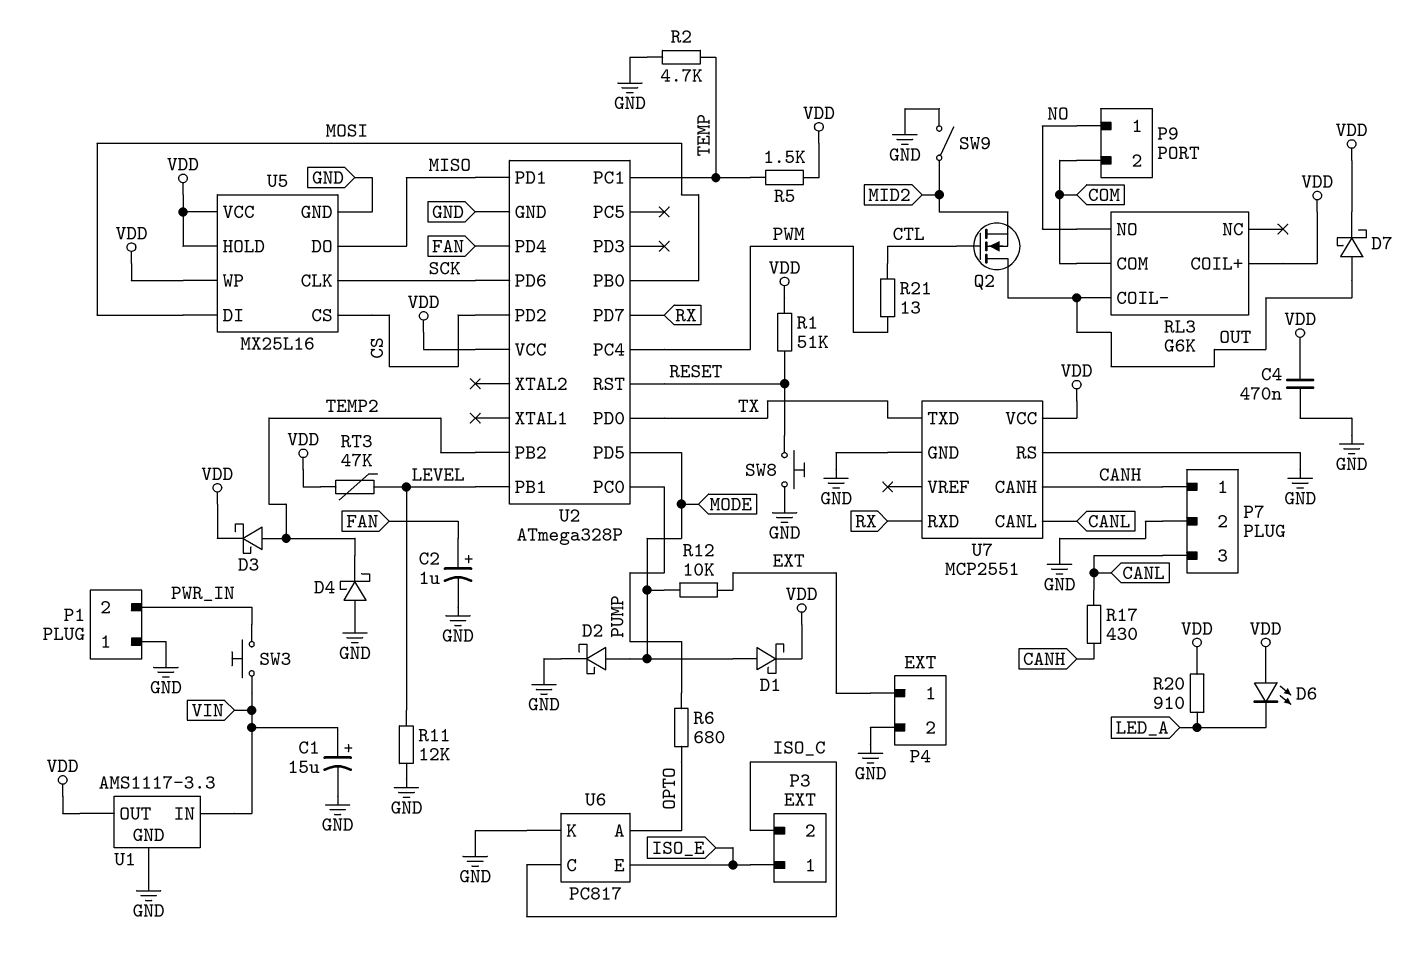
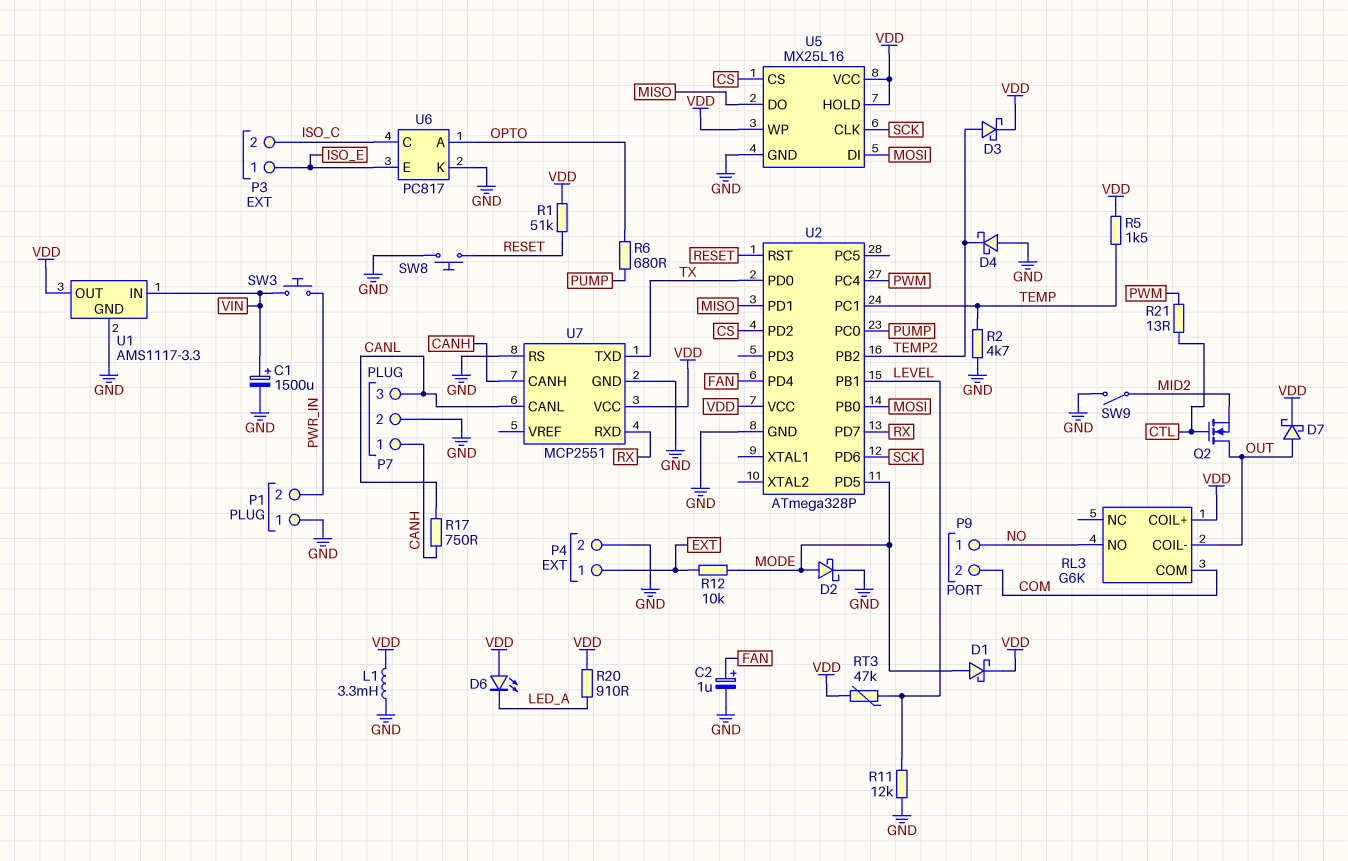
C1: 15uF (plus VIN, minus GND) -> 1500uF (plus VIN, minus GND)
C4: 470nF (GND, VDD) -> none
L1: none -> 3.3mH (GND, VDD)
R17: 430 (CANH, CANL) -> 750 (CANH, CANL)

